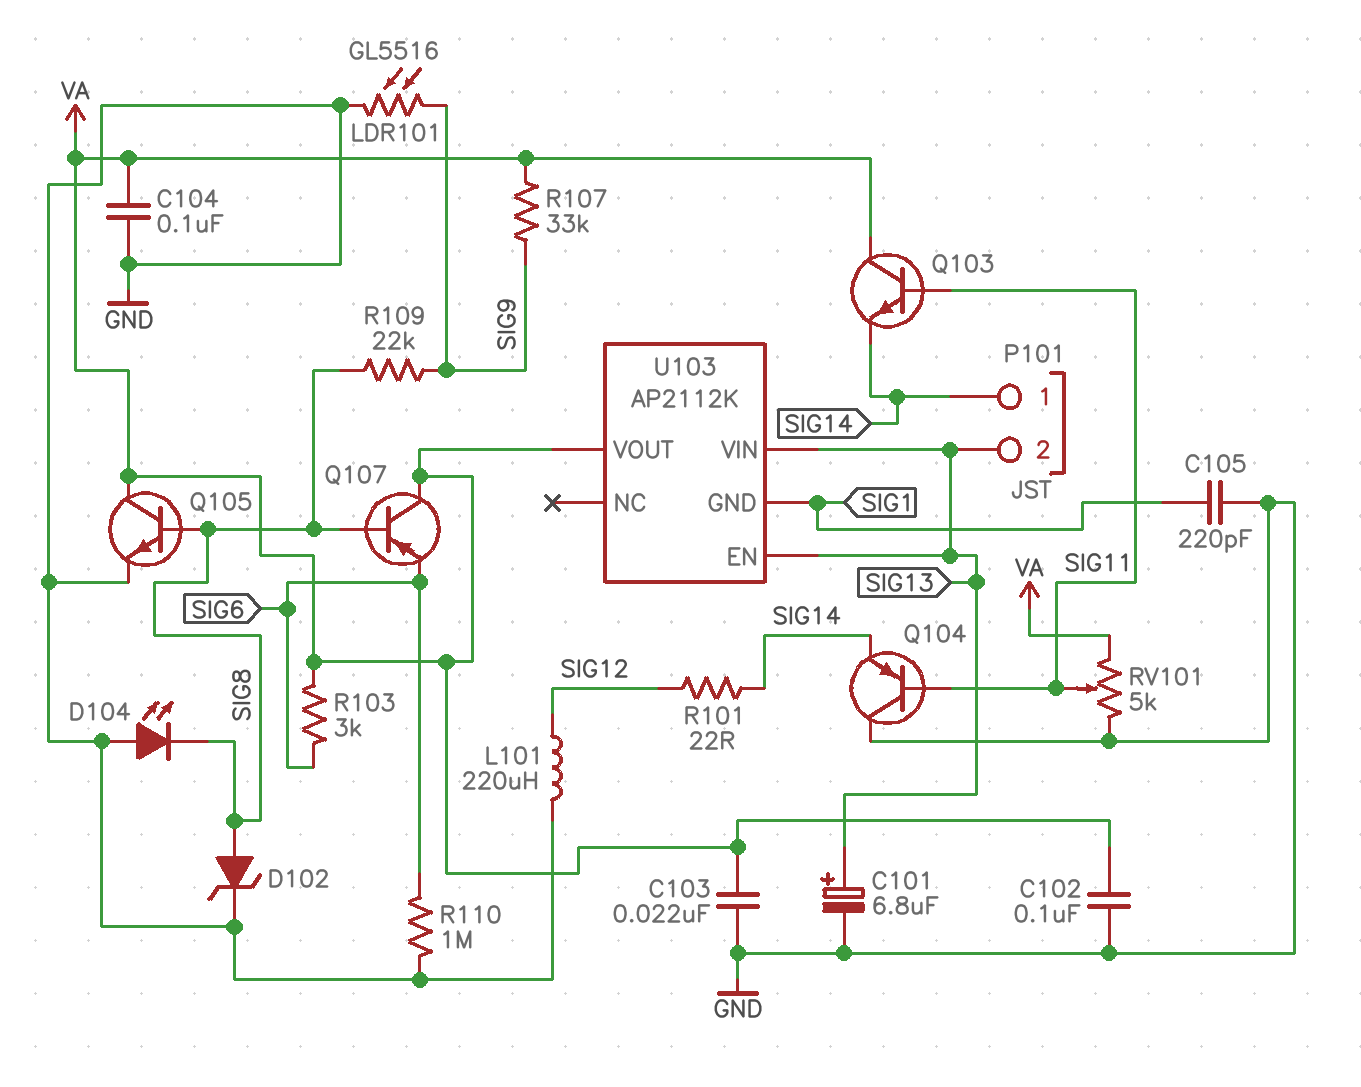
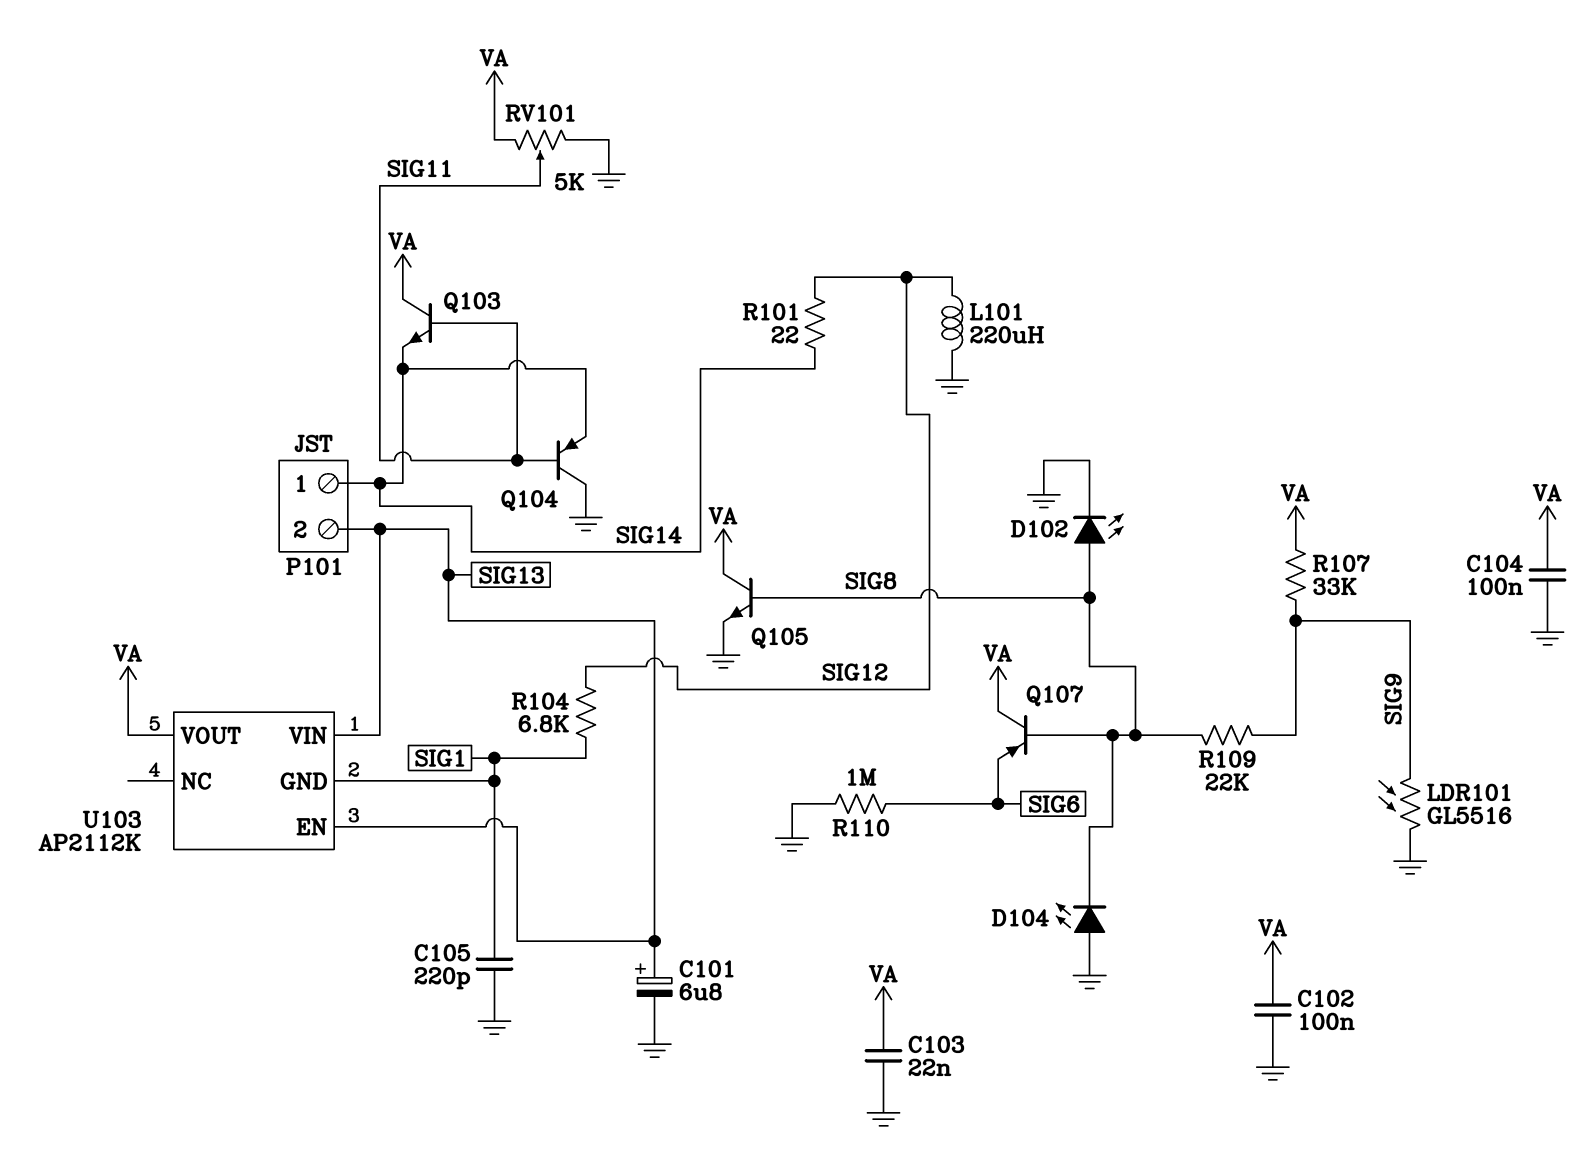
D102: zener (A SIG8, K GND) -> LED (A SIG8, K GND)
R103: 3k (SIG6, VA) -> none
R104: none -> 6.8k (SIG1, SIG12)

